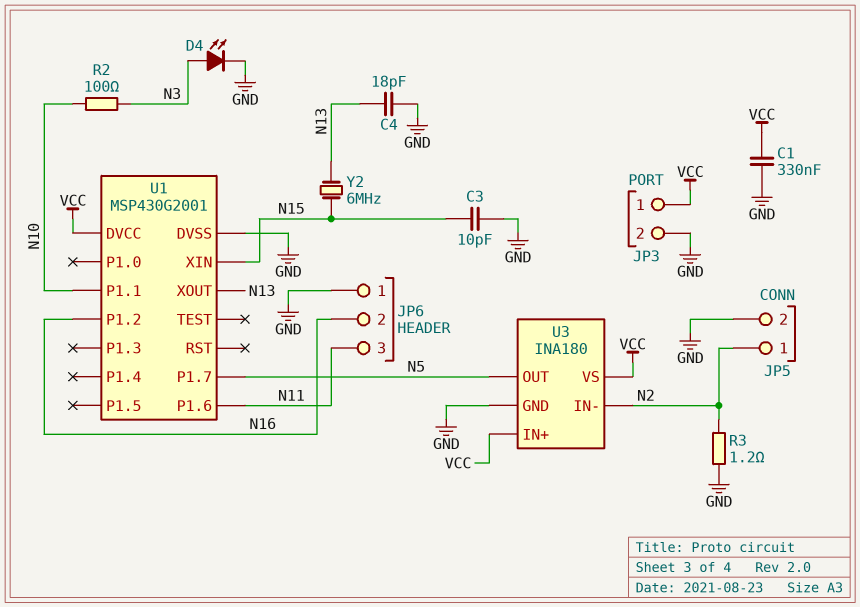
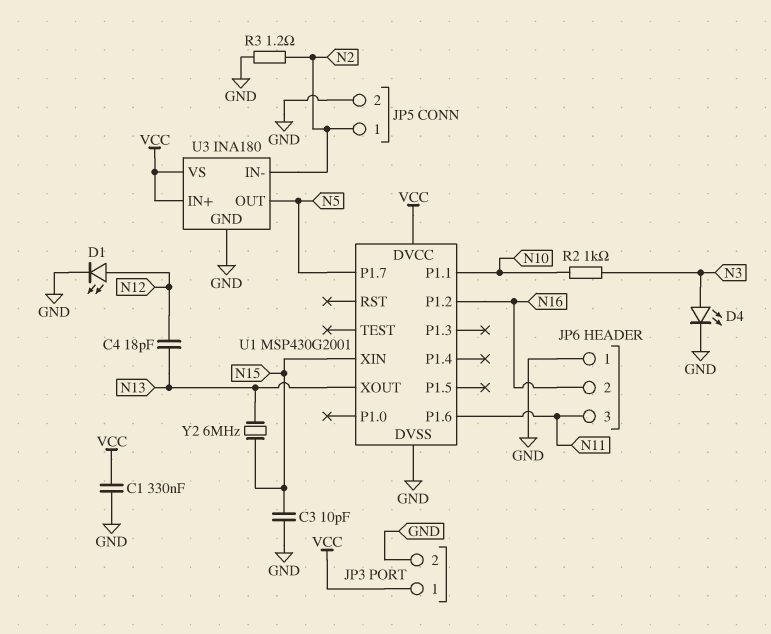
C4: 18pF (GND, N13) -> 18pF (N12, N13)
D1: none -> LED (A N12, K GND)
R2: 100 (N3, N10) -> 1k (N3, N10)

